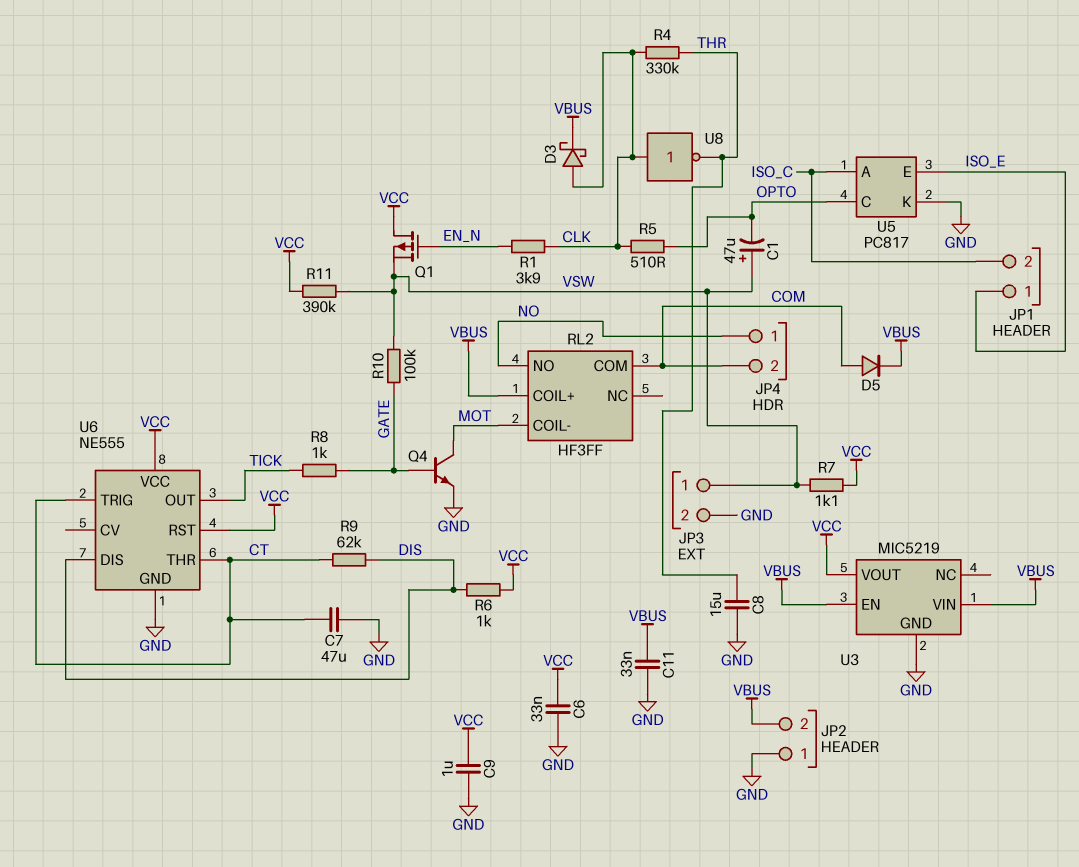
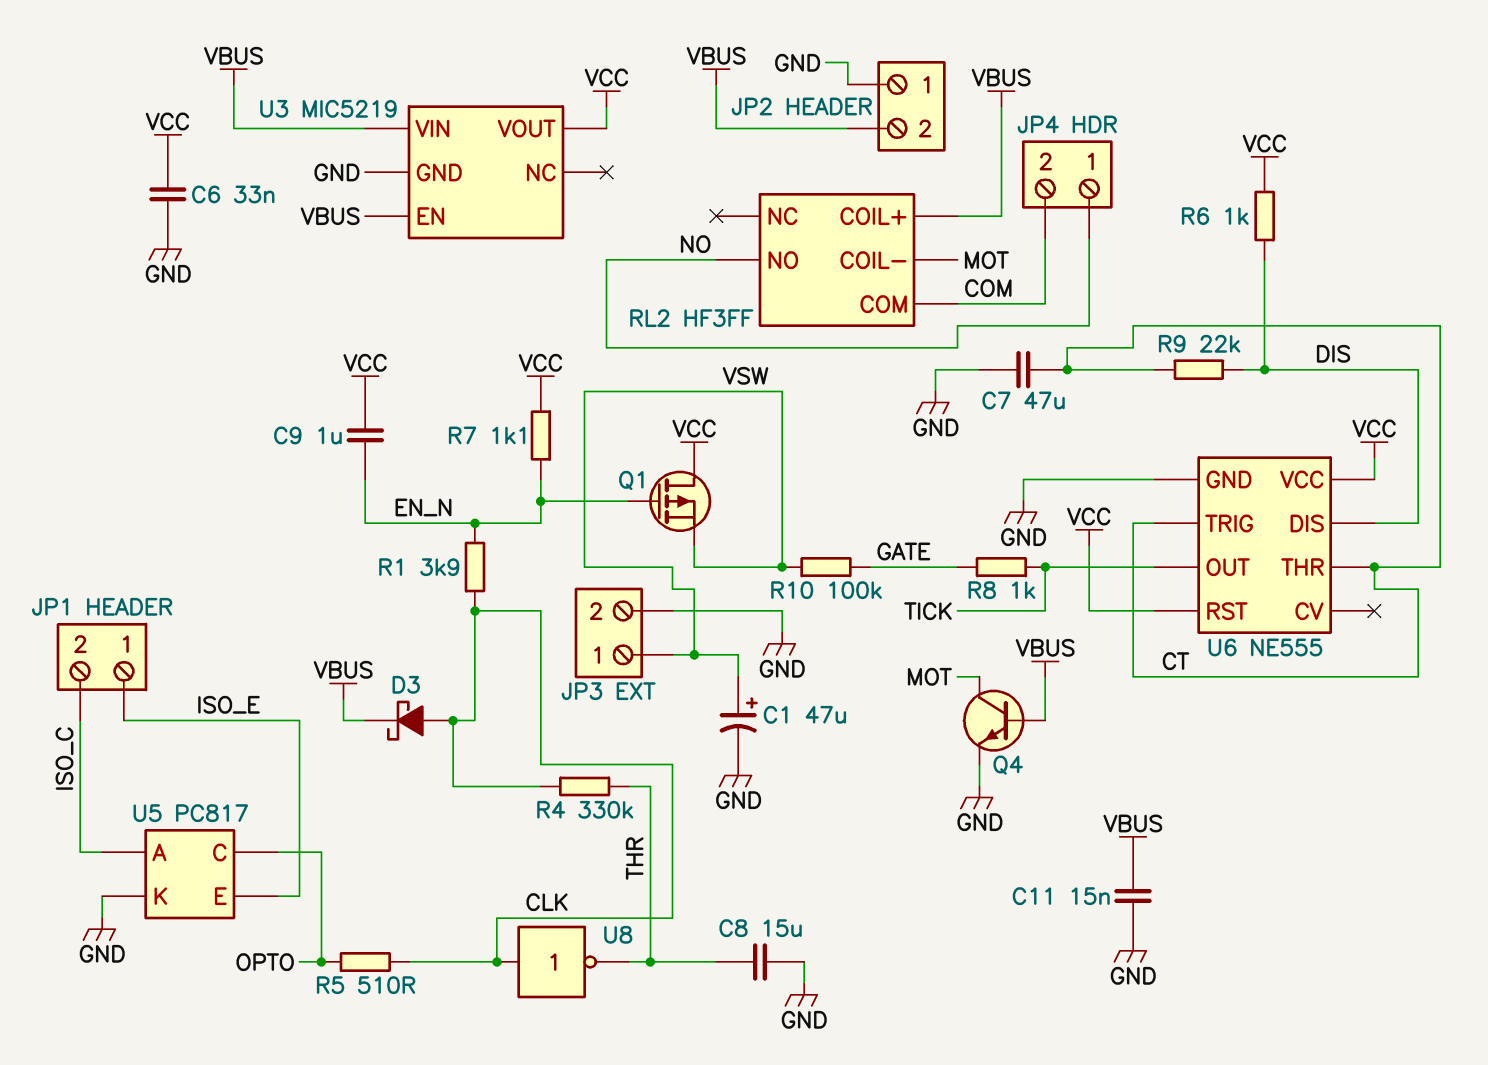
C1: 47uF (plus VSW, minus OPTO) -> 47uF (plus VSW, minus GND)
C9: 1uF (GND, VCC) -> 1uF (EN_N, VCC)
C11: 33nF (GND, VBUS) -> 15nF (GND, VBUS)
D5: diode (A COM, K VBUS) -> none
Q4: NPN (B GATE, C MOT, E GND) -> NPN (B VBUS, C MOT, E GND)
R7: 1.1k (VCC, VSW) -> 1.1k (EN_N, VCC)
R9: 62k (CT, DIS) -> 22k (CT, DIS)
R11: 390k (VCC, VSW) -> none

